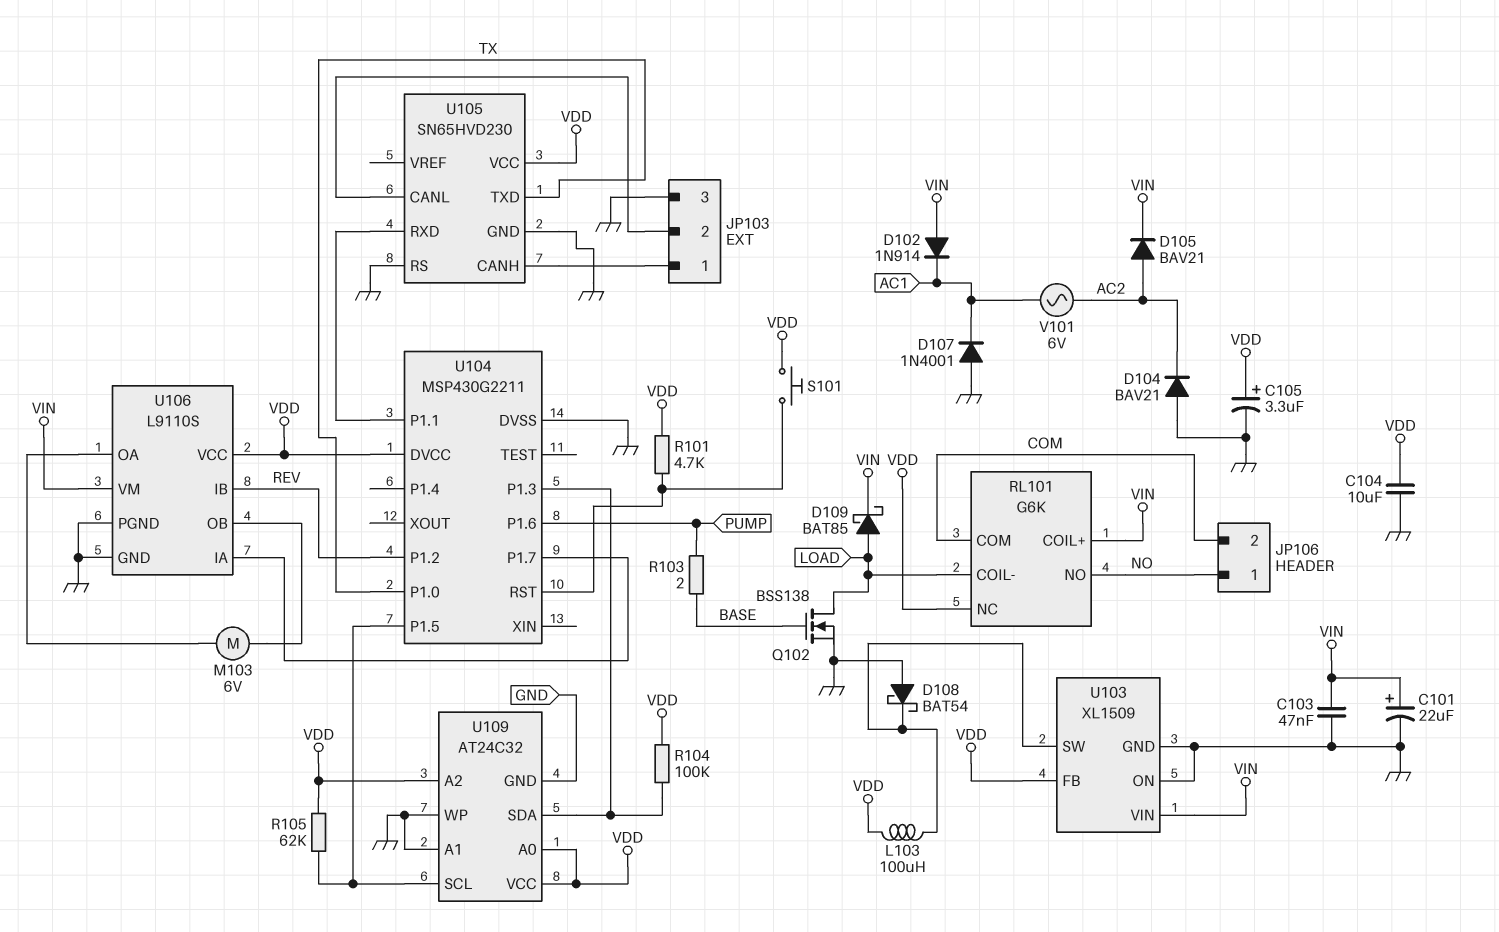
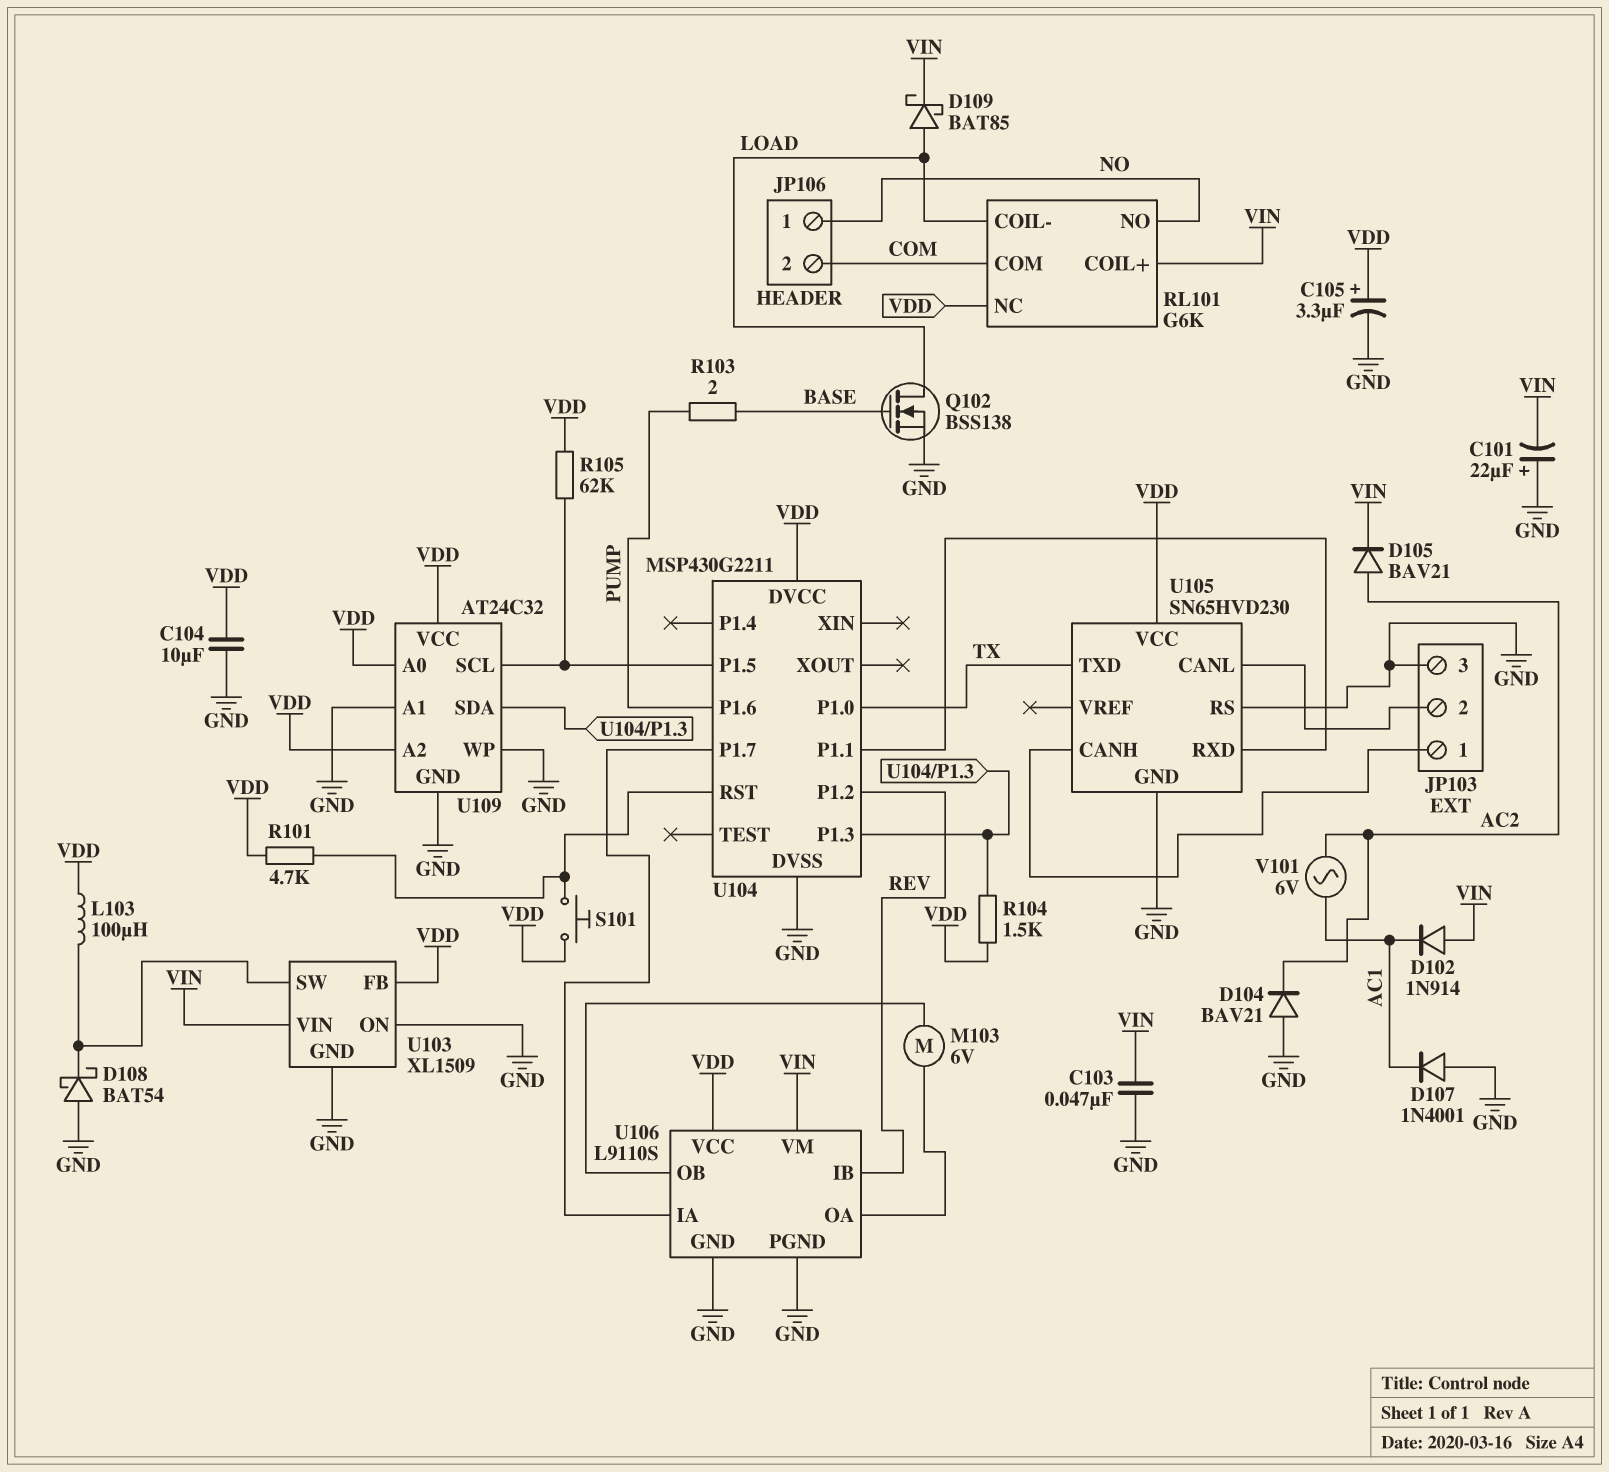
C101: 22uF (plus VIN, minus GND) -> 22uF (plus GND, minus VIN)
R104: 100k (U104/P1.3, VDD) -> 1.5k (U104/P1.3, VDD)

